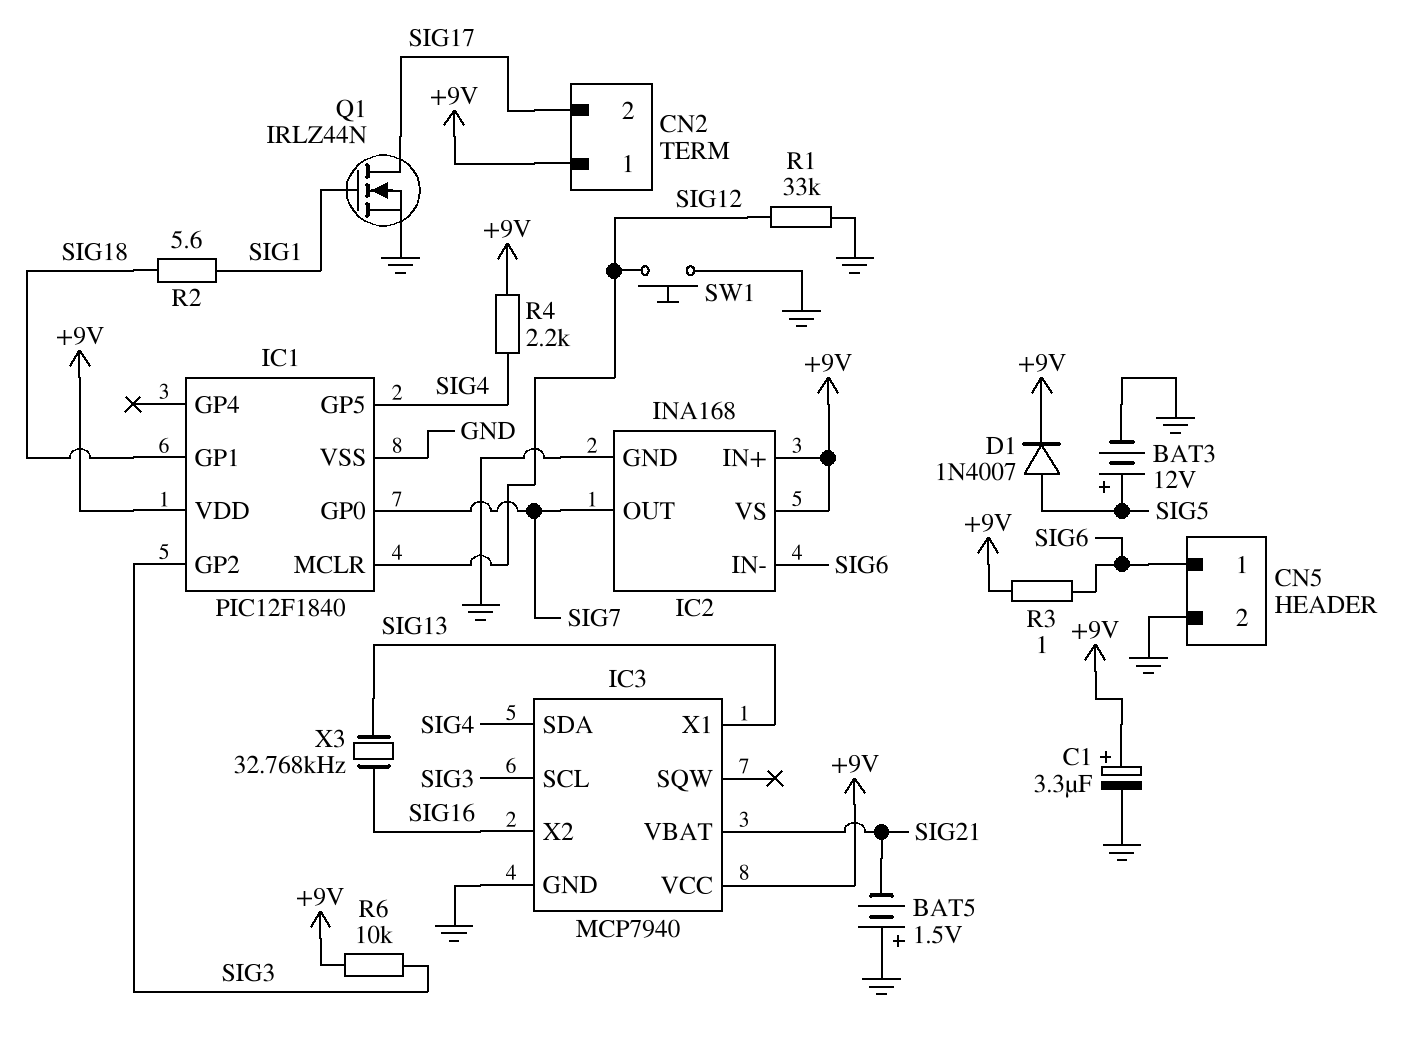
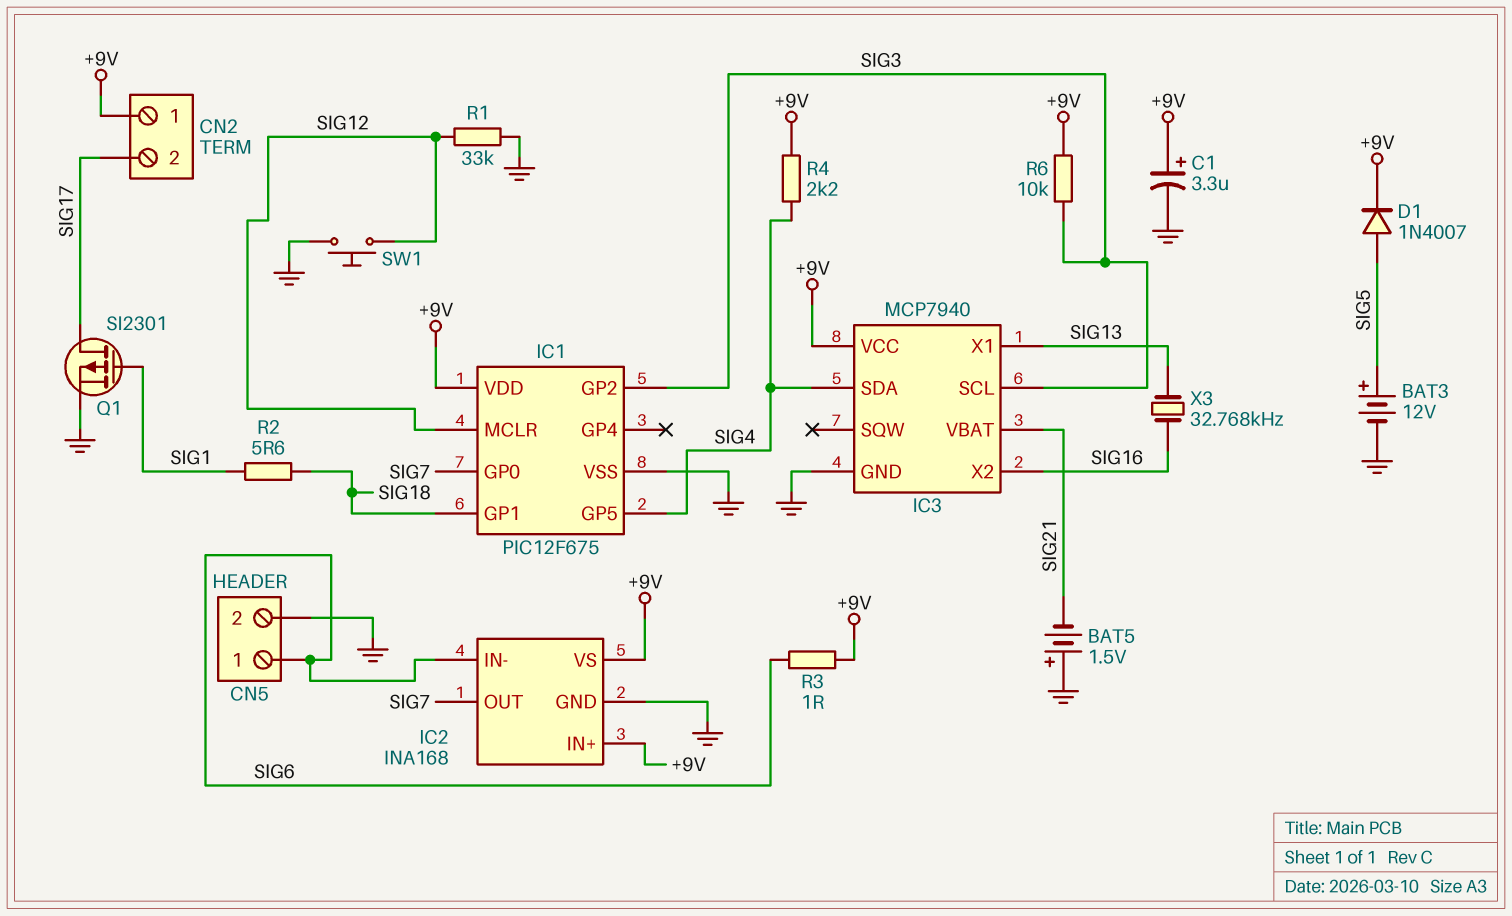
IC1: PIC12F1840 -> PIC12F675
Q1: NMOS IRLZ44N (G SIG1, D SIG17, S GND) -> PMOS SI2301 (G SIG1, D SIG17, S GND)

